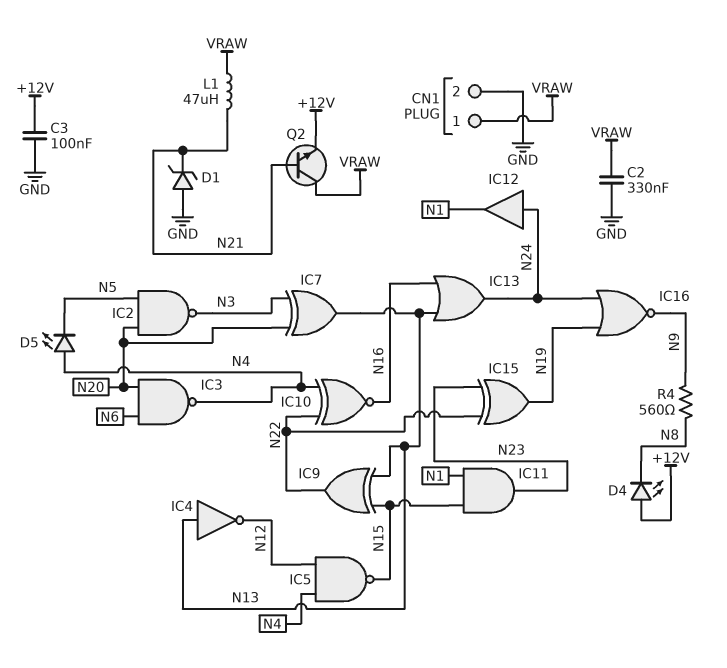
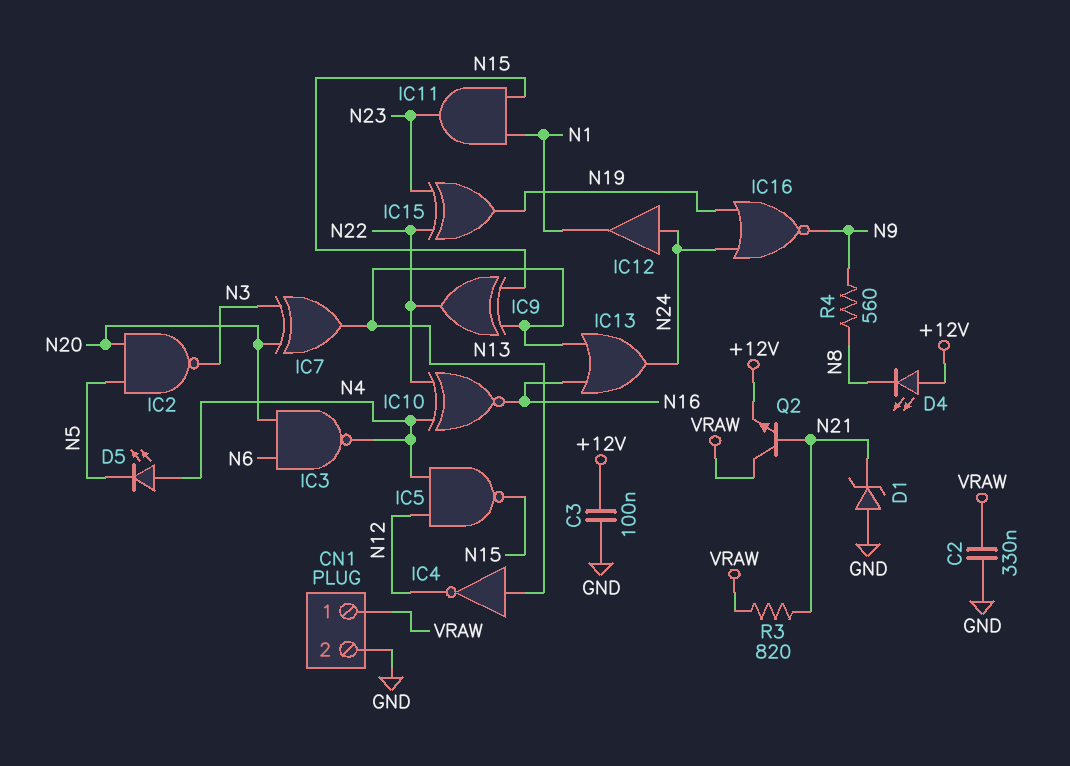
L1: 47uH (N21, VRAW) -> none
R3: none -> 820 (N21, VRAW)

